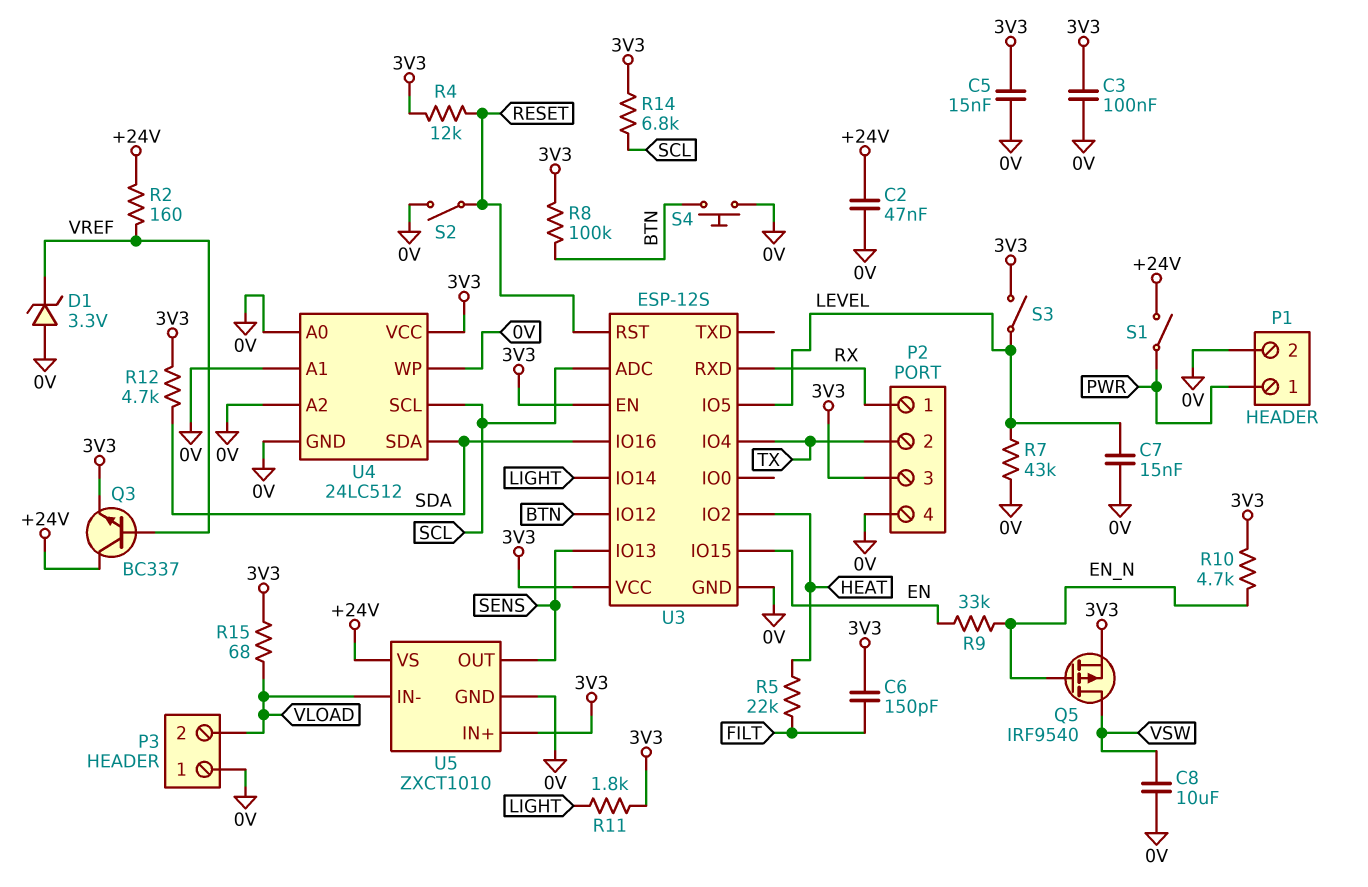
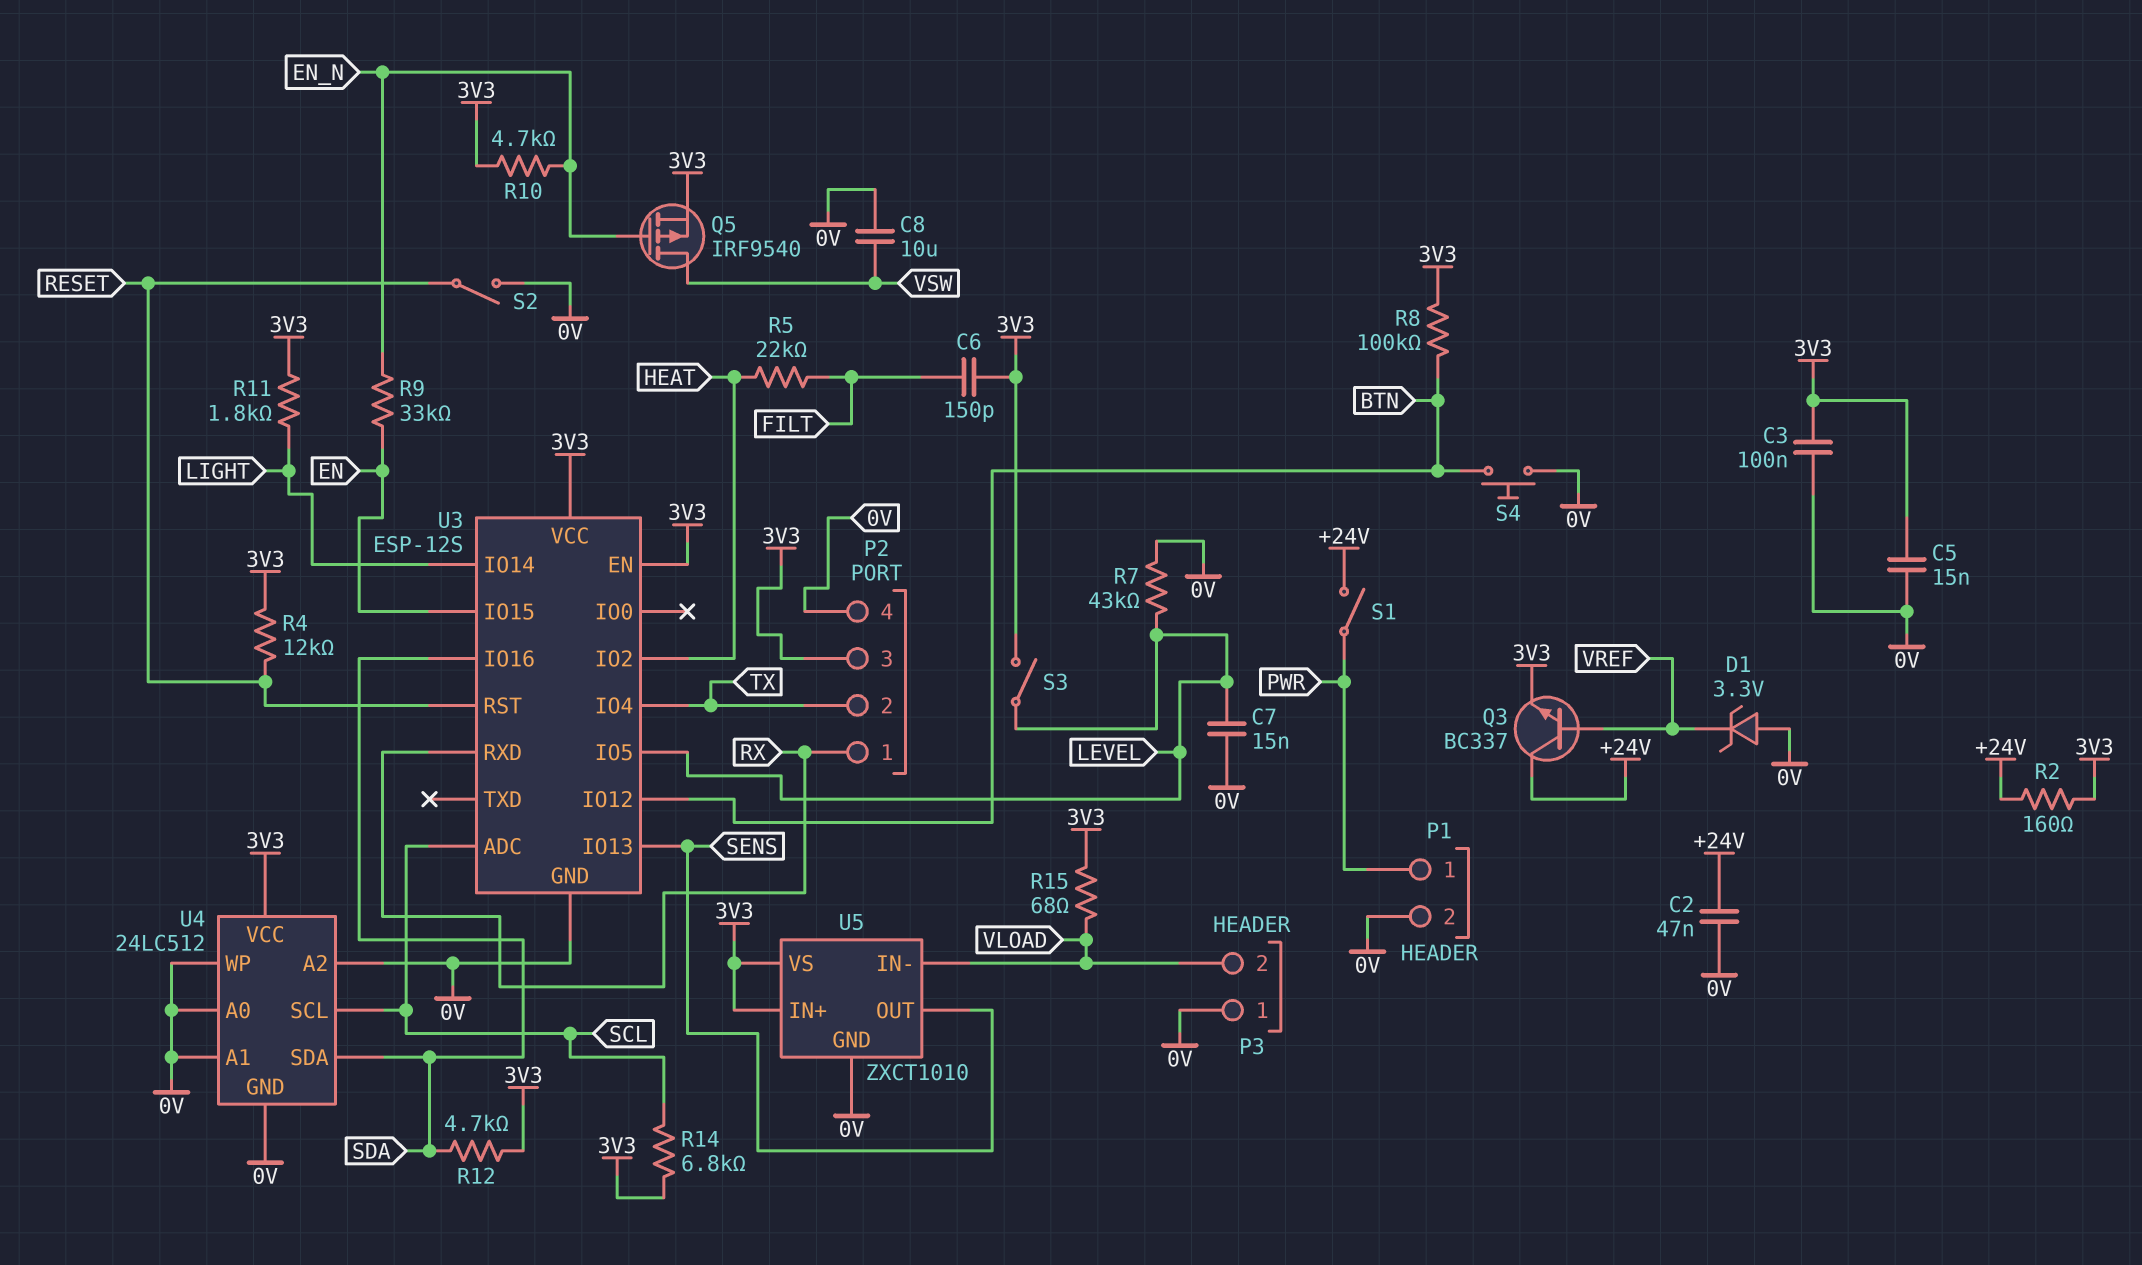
R2: 160 (+24V, VREF) -> 160 (+24V, 3V3)
U5 pin VS: +24V -> 3V3

